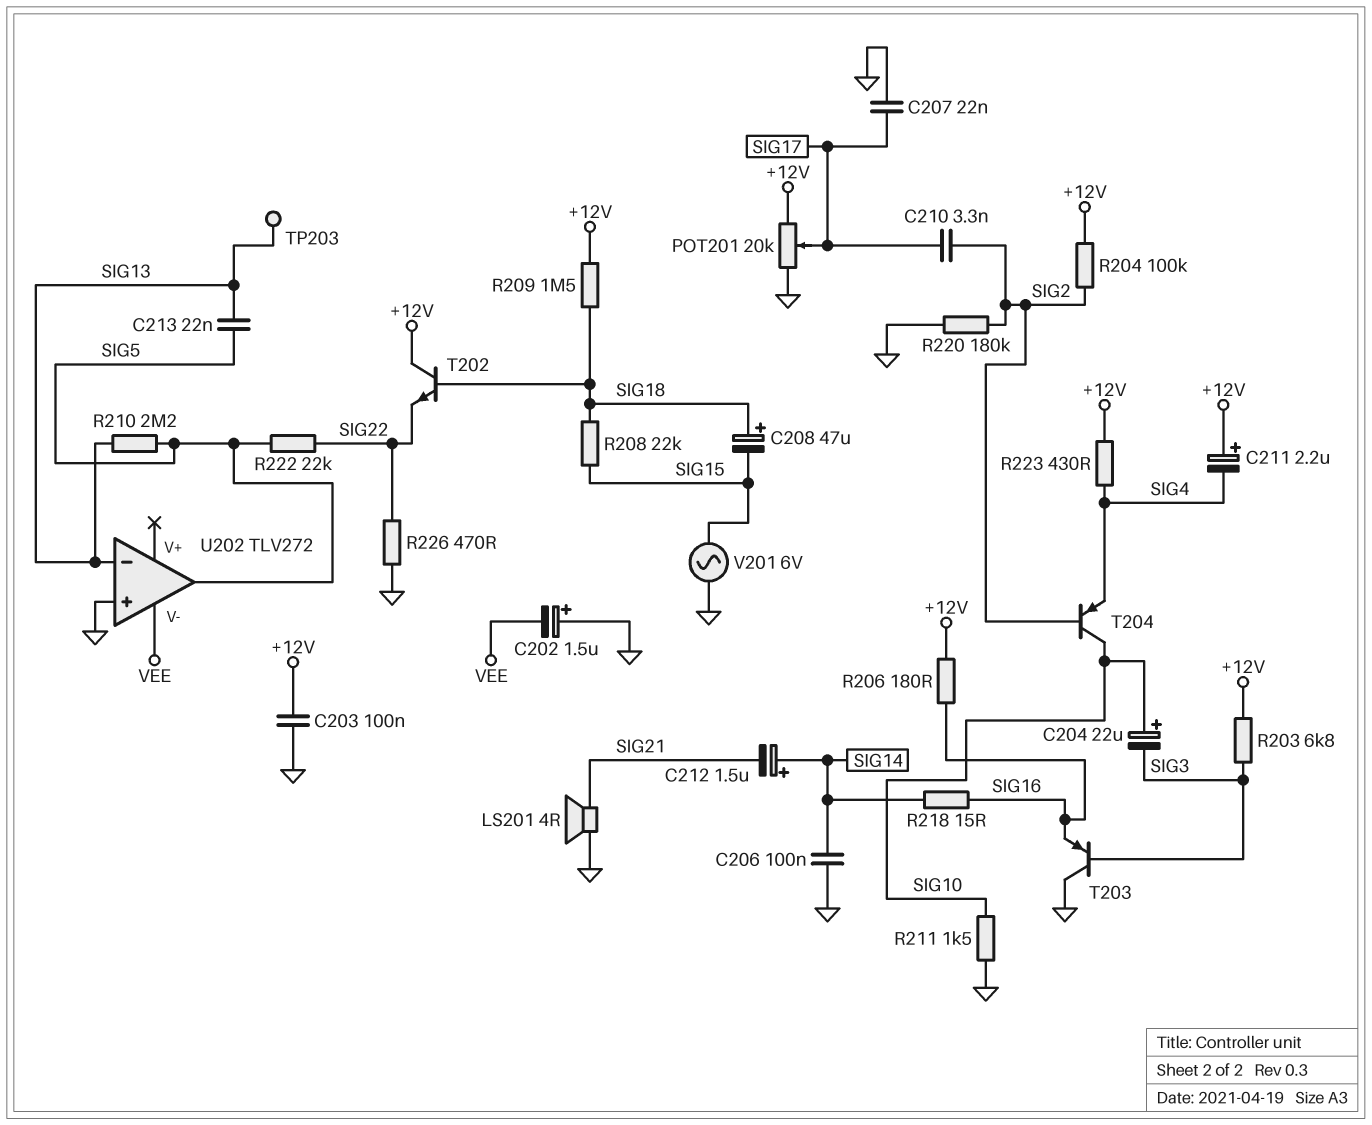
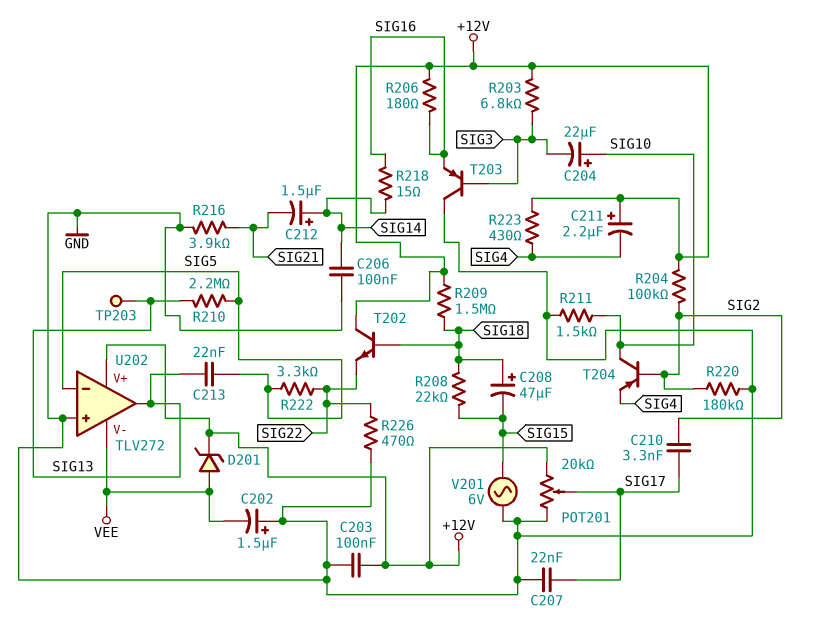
D201: none -> zener (A VEE, K +12V)
LS201: speaker 4R (GND, SIG21) -> none
R216: none -> 3.9k (GND, SIG21)
R222: 22k (SIG5, SIG22) -> 3.3k (SIG5, SIG22)
U202 pin V+: none -> +12V
U202 pin in-: SIG13 -> SIG5
U202 pin out: SIG5 -> SIG13

